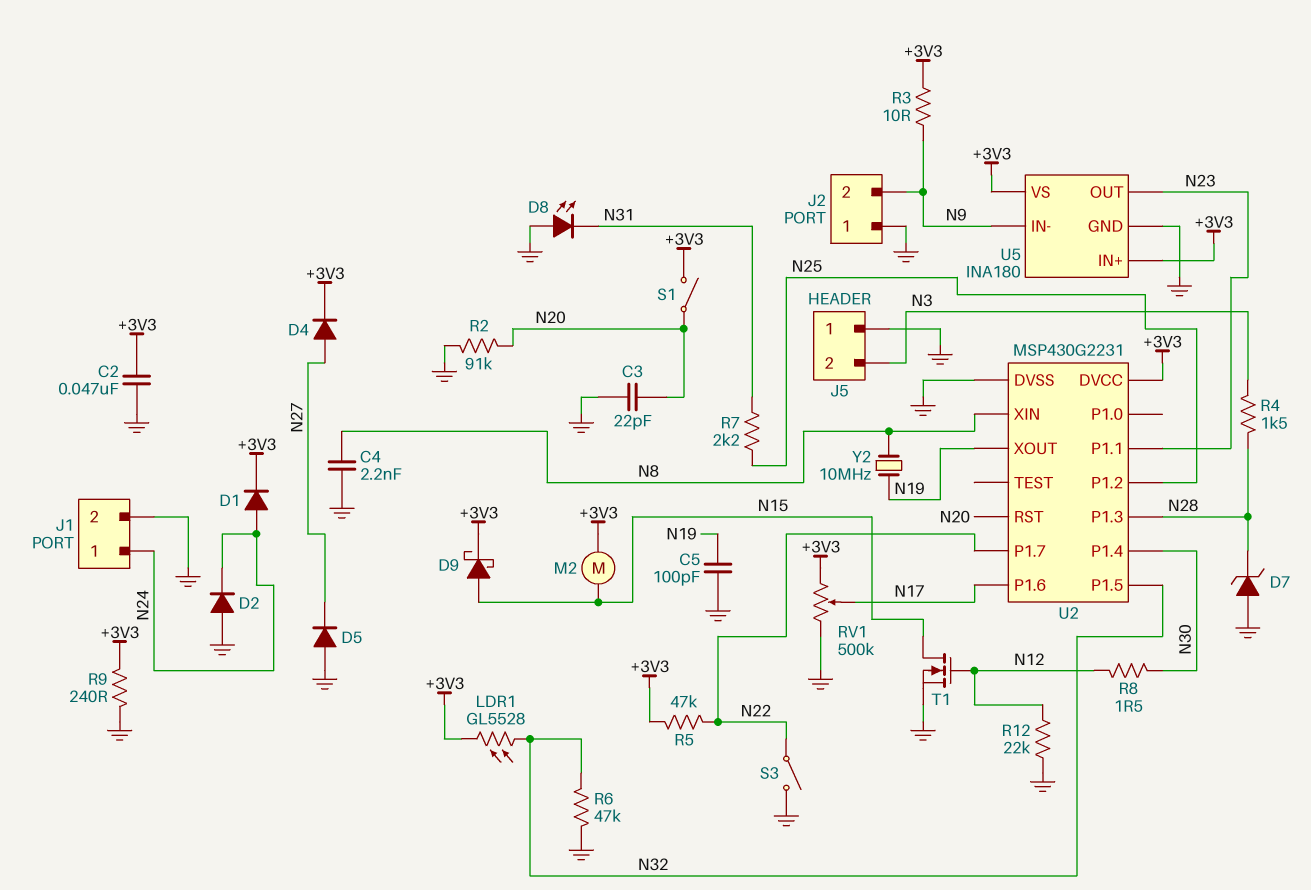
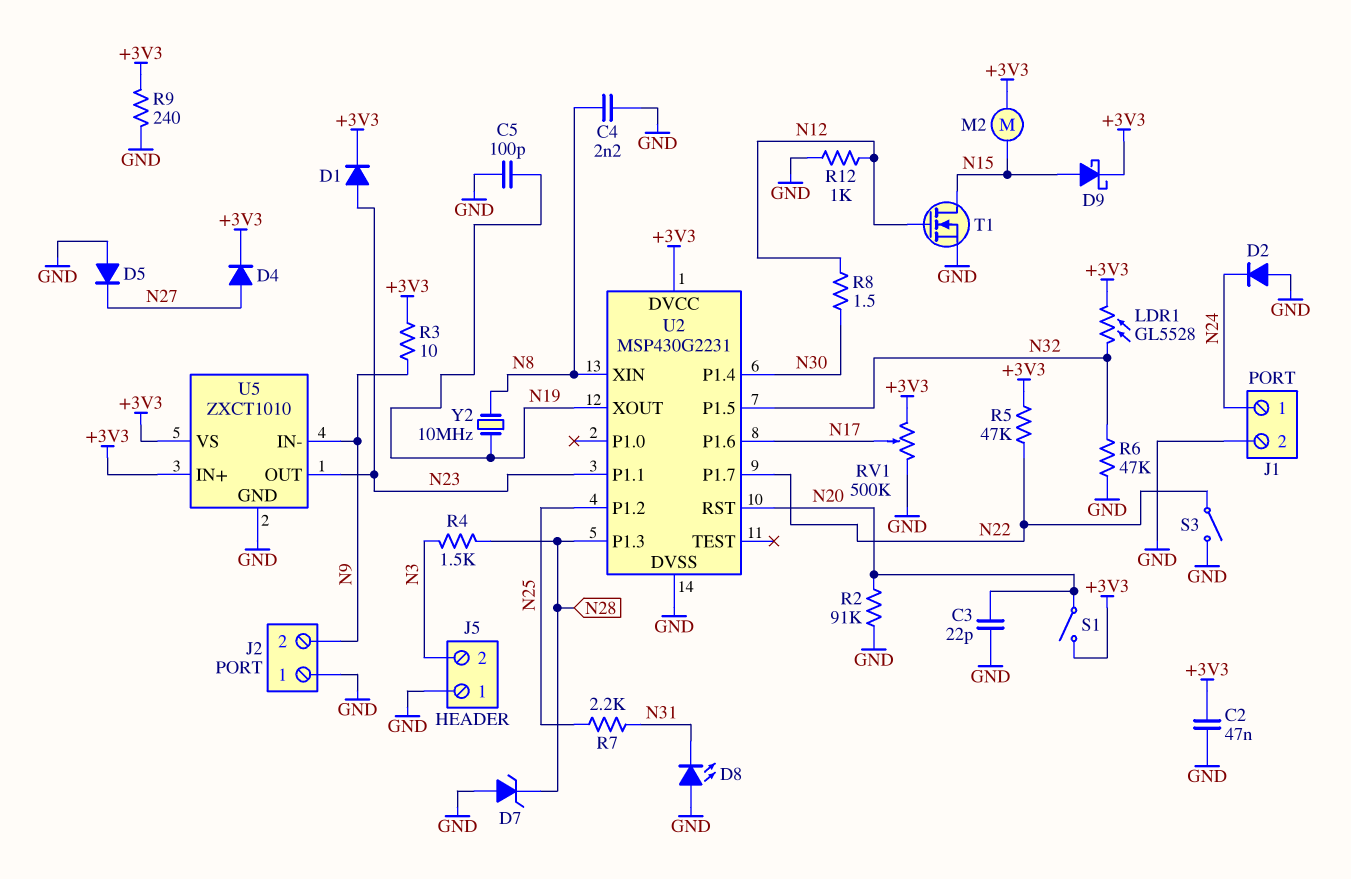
D1: diode (A N24, K +3V3) -> diode (A N23, K +3V3)
R12: 22k (GND, N12) -> 1k (GND, N12)
U5: INA180 -> ZXCT1010

